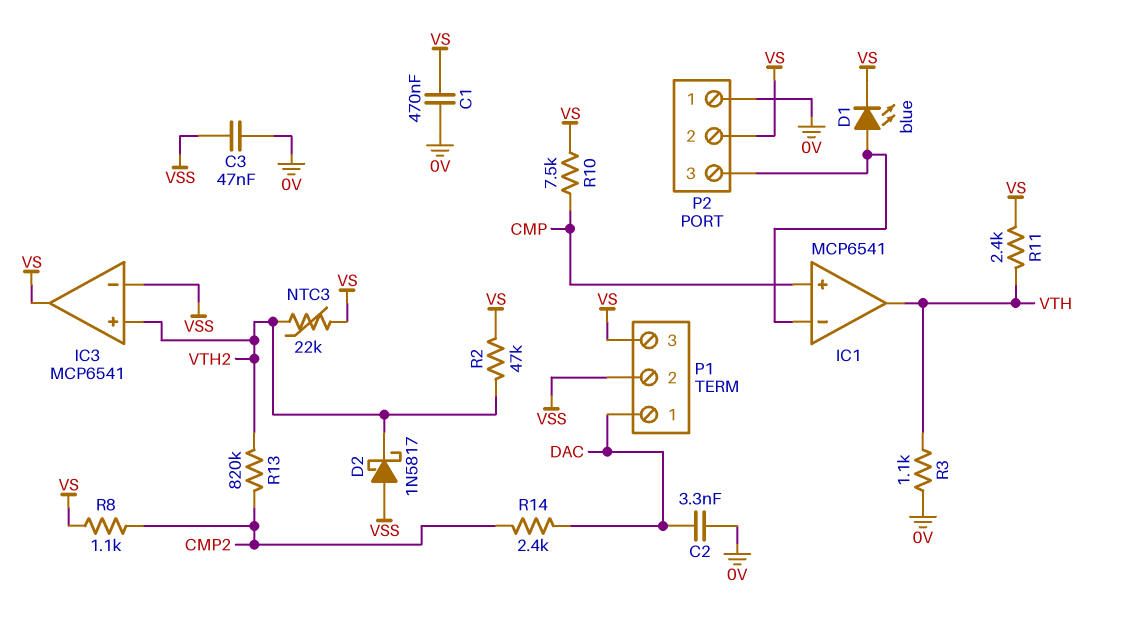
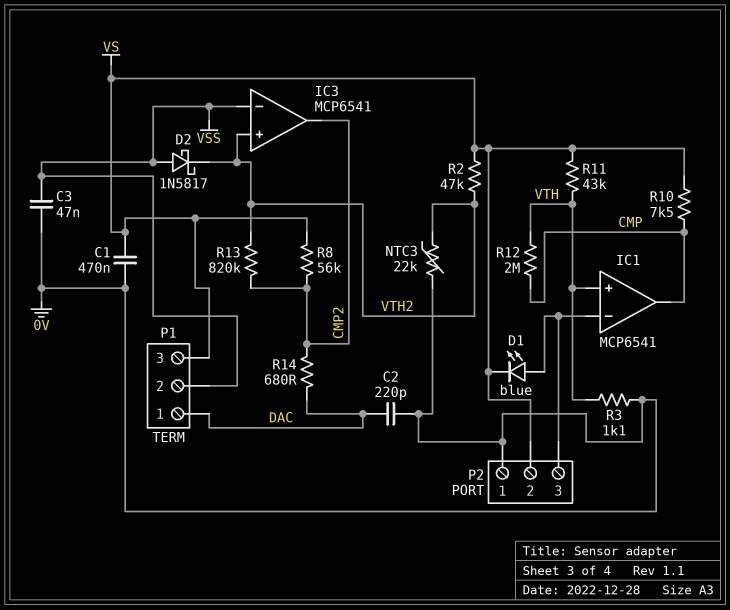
C2: 3.3nF (0V, DAC) -> 220pF (0V, DAC)
IC1 pin in+: CMP -> VTH
IC1 pin out: VTH -> CMP
IC3 pin out: VS -> CMP2
NTC3: 22k (VS, VTH2) -> 22k (0V, VTH2)
R8: 1.1k (CMP2, VS) -> 56k (CMP2, VS)
R11: 2.4k (VS, VTH) -> 43k (VS, VTH)
R12: none -> 2M (CMP, VTH)
R14: 2.4k (CMP2, DAC) -> 680 (CMP2, DAC)

